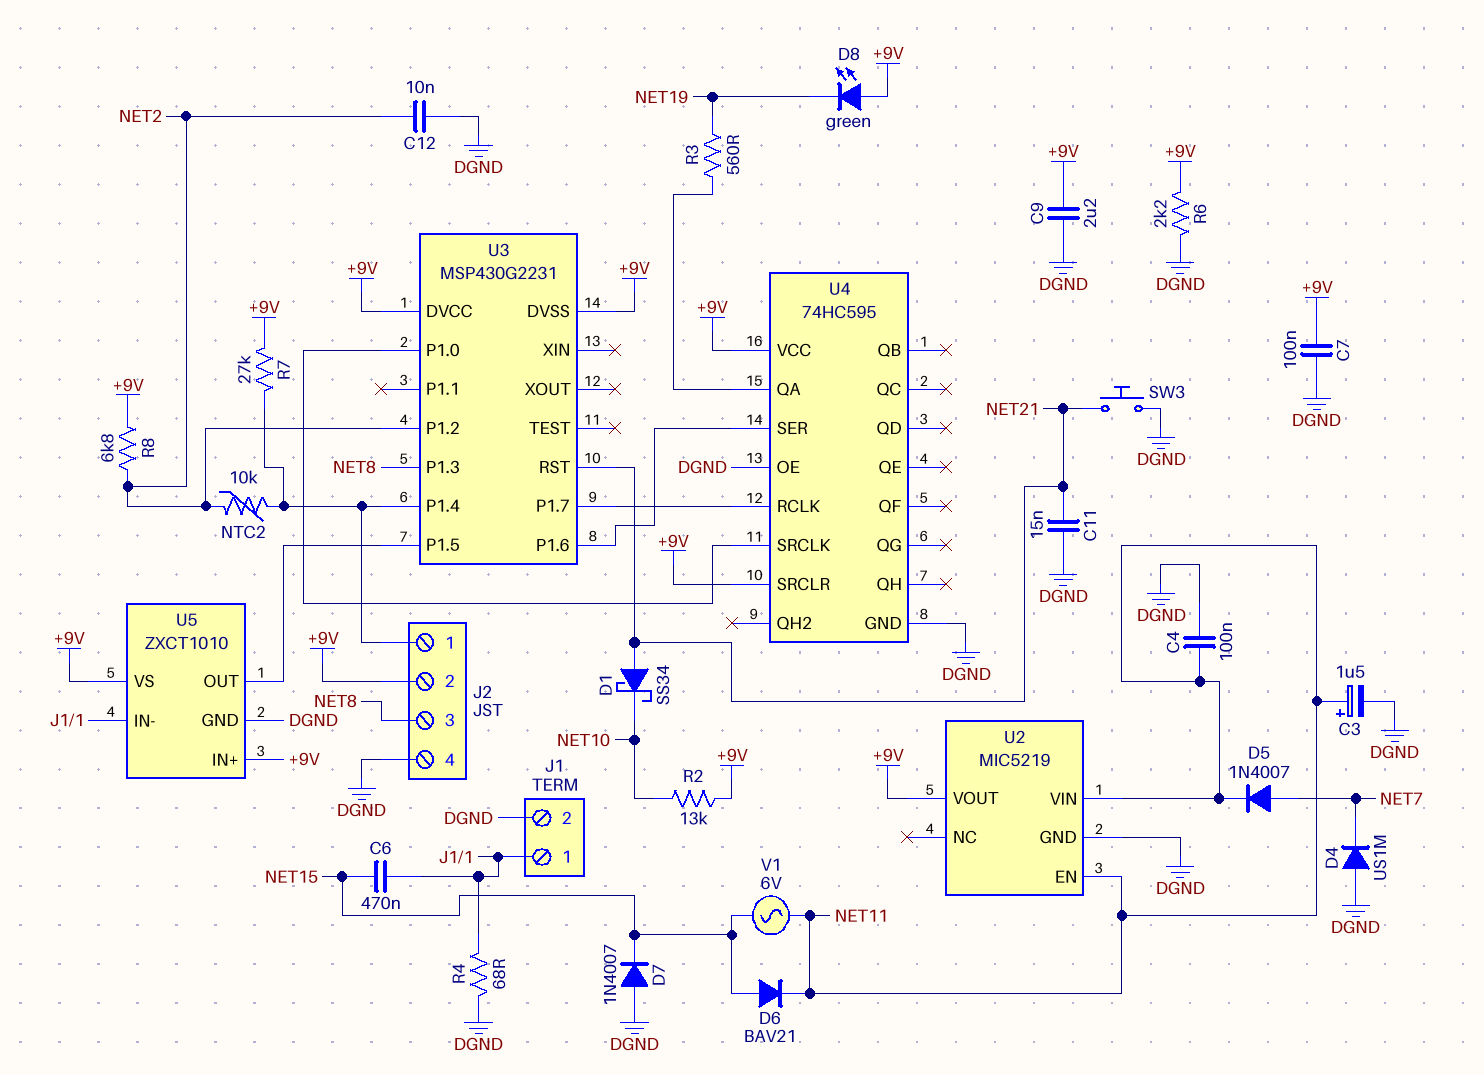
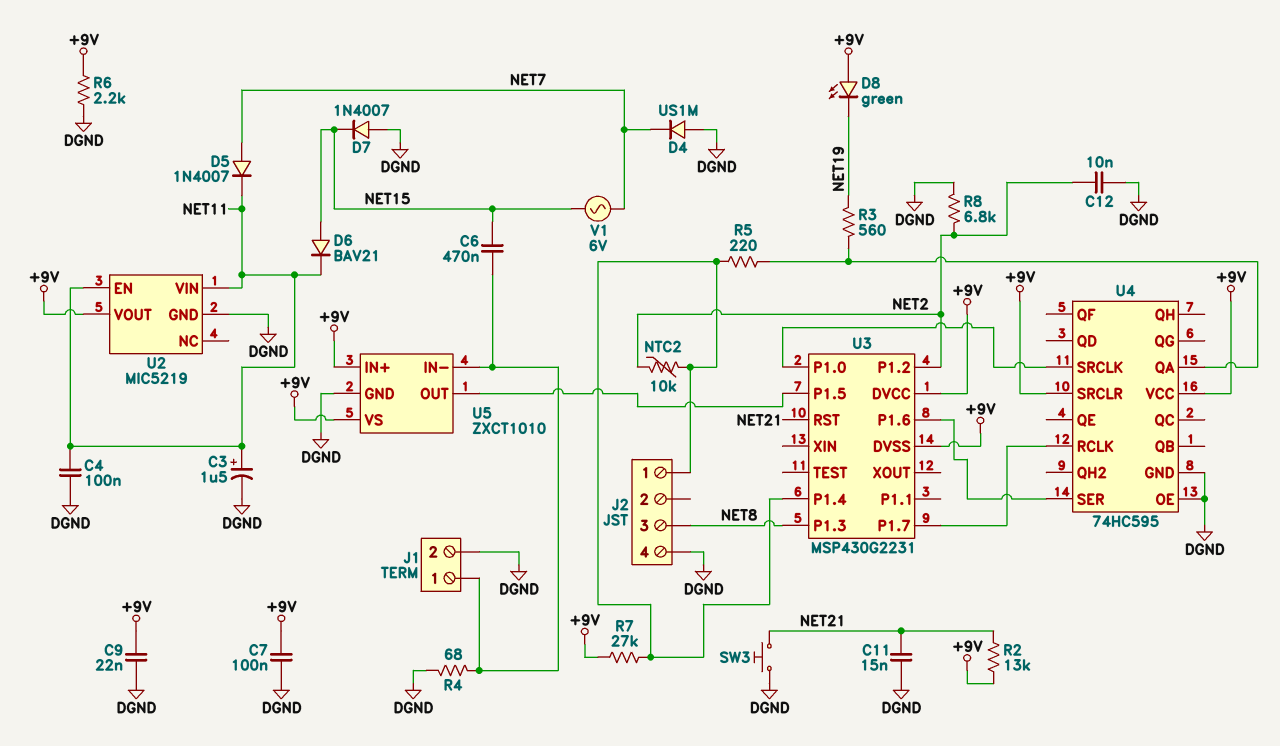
C9: 2.2uF (+9V, DGND) -> 22nF (+9V, DGND)
D1: schottky SS34 (A NET21, K NET10) -> none
J2 pin 2: +9V -> none
R2: 13k (+9V, NET10) -> 13k (+9V, NET21)
R5: none -> 220 (J2/1, U4/QA)
R8: 6.8k (+9V, NET2) -> 6.8k (DGND, NET2)
V1: AC 6V (NET11, NET15) -> AC 6V (NET7, NET15)

